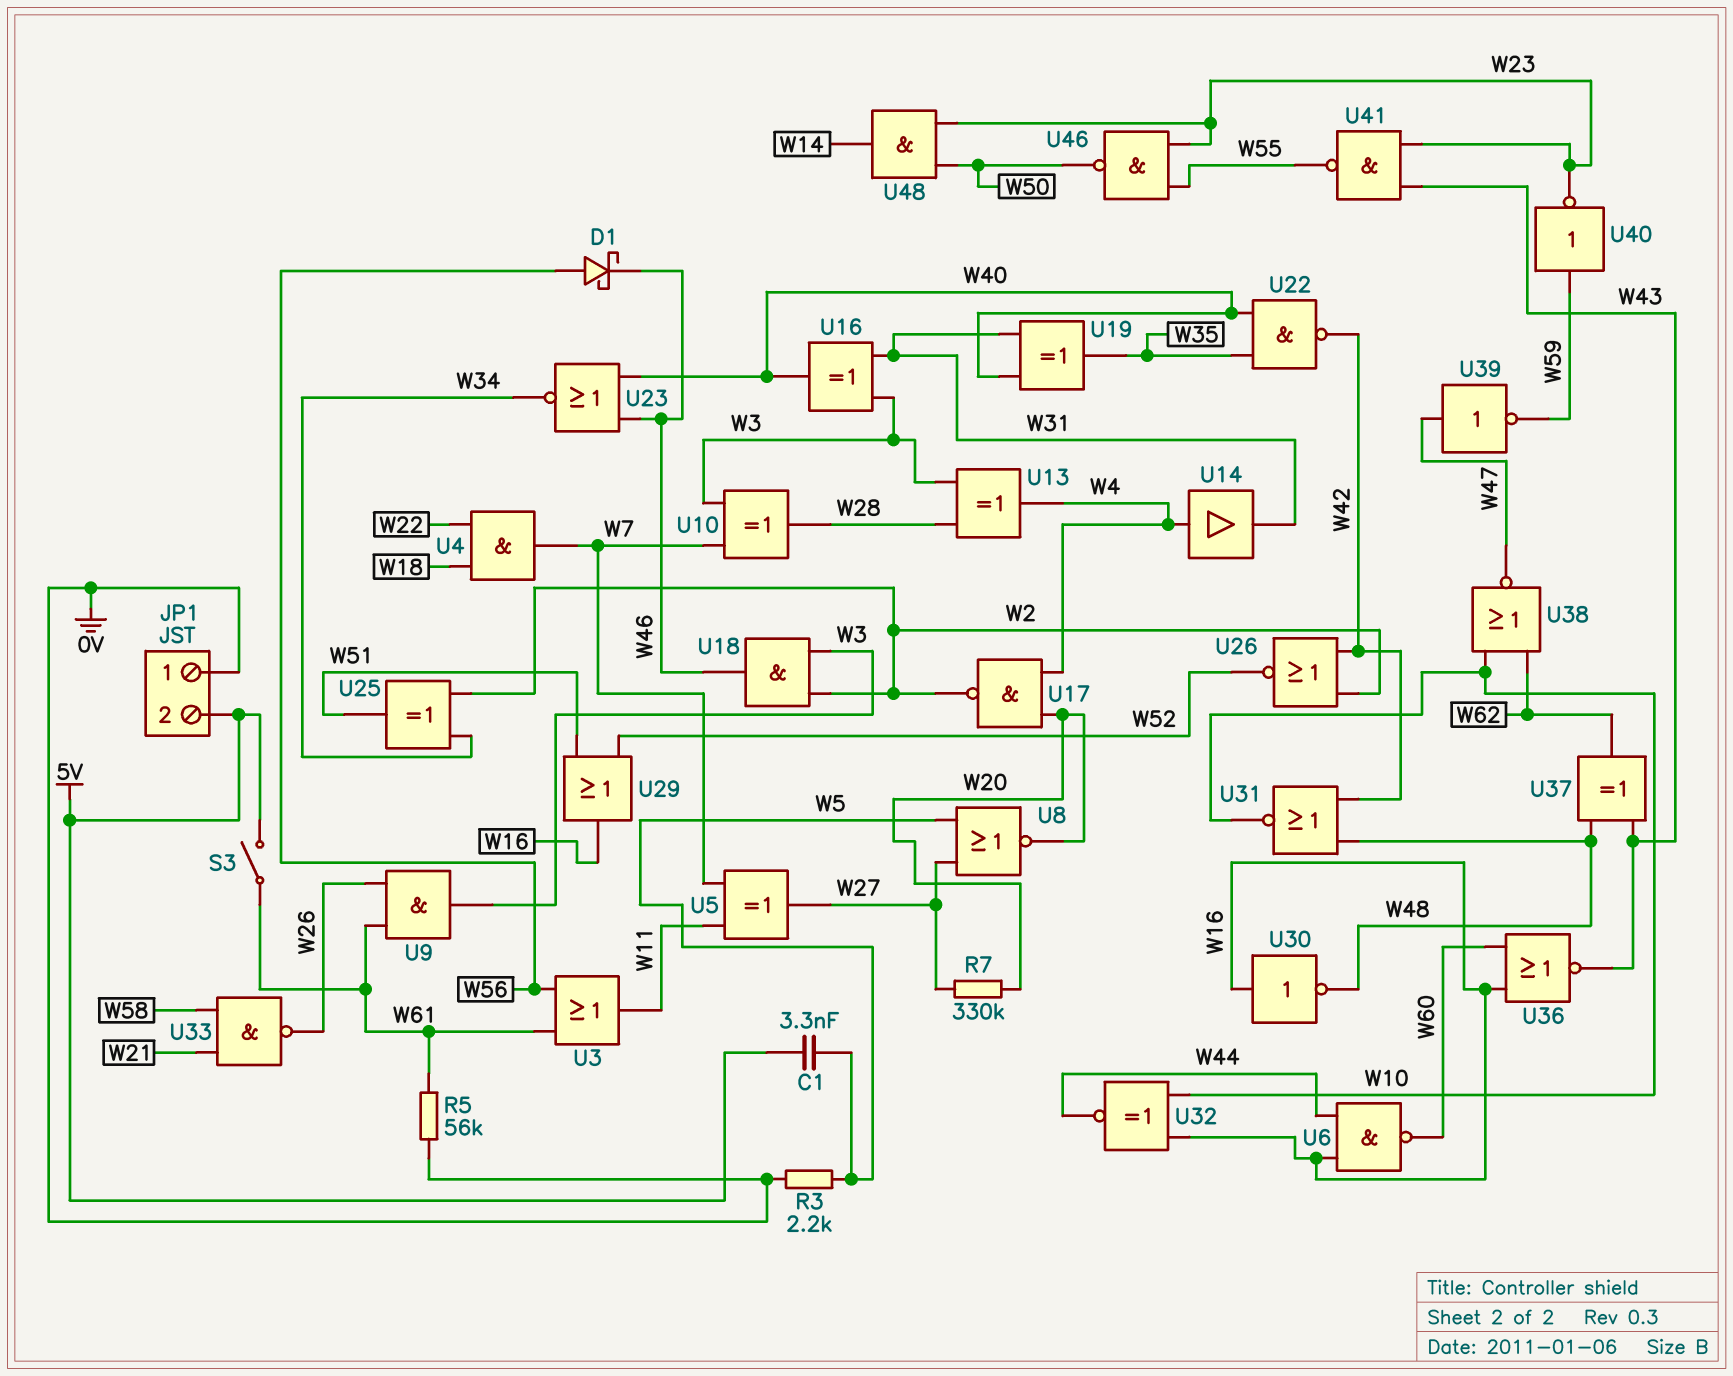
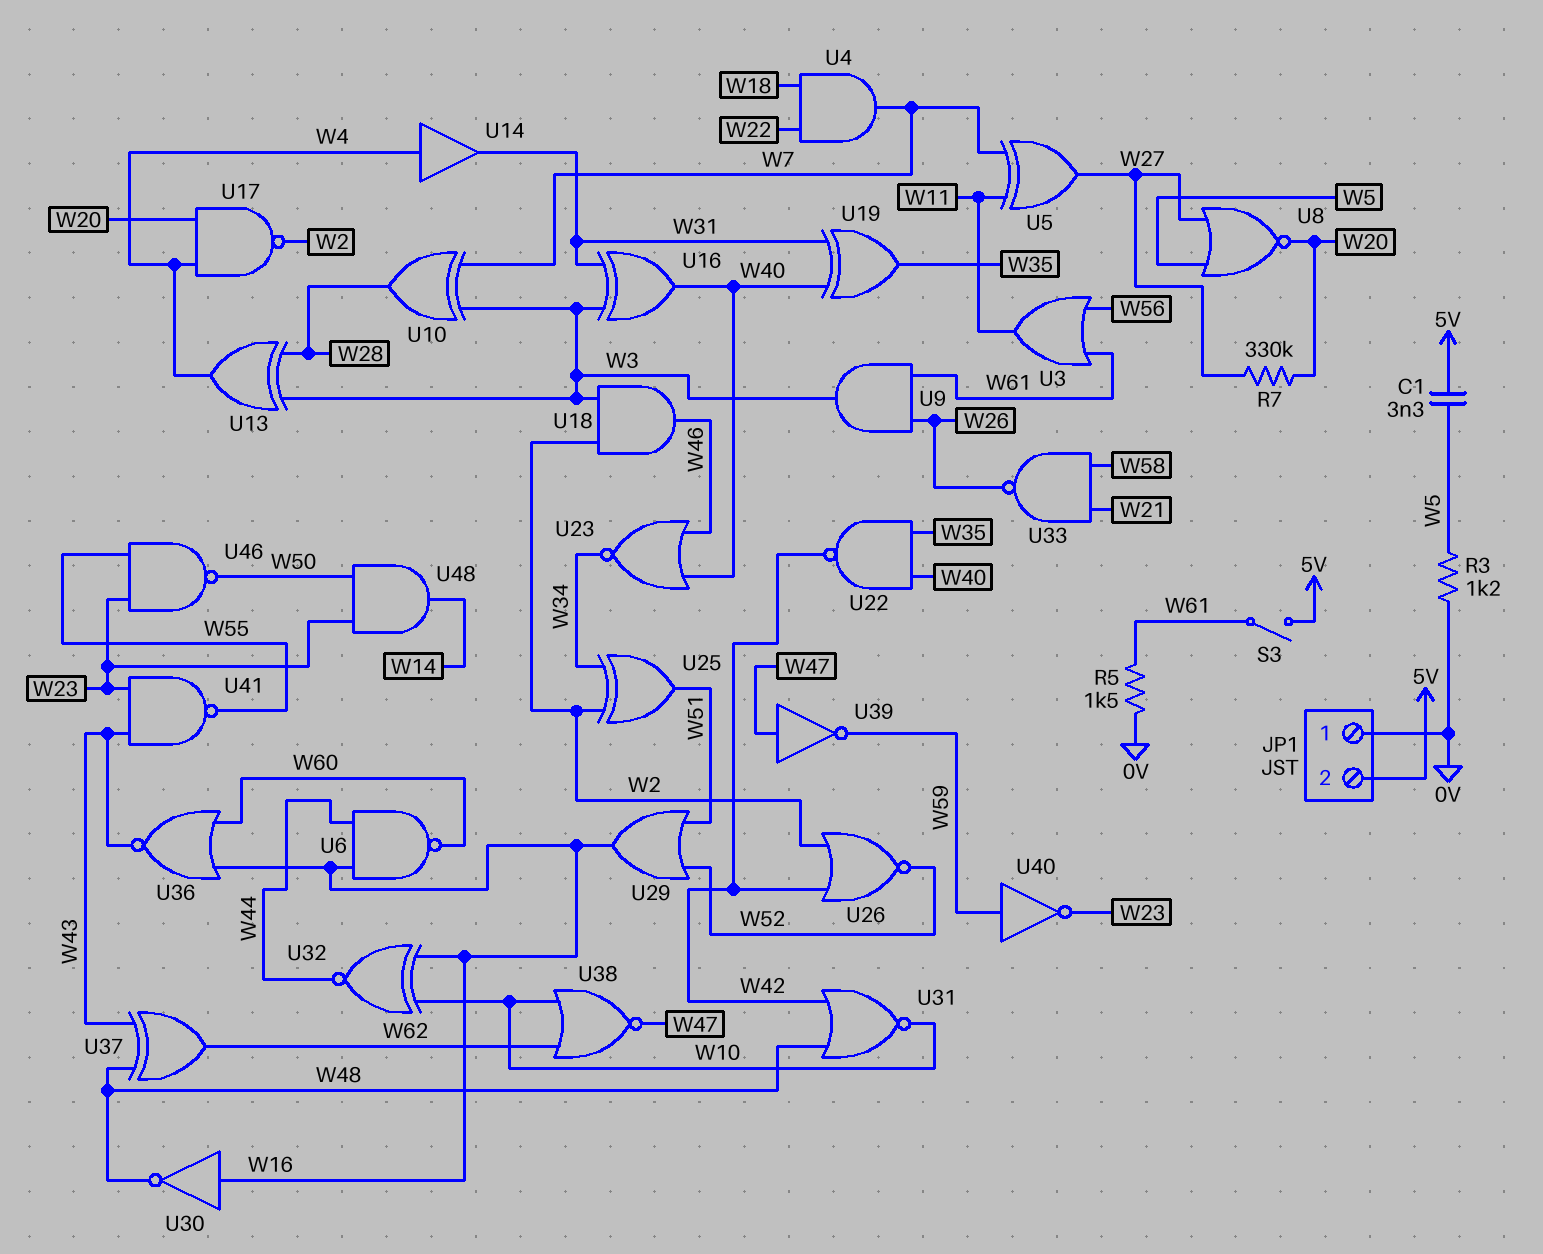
D1: schottky (A W56, K W46) -> none
R3: 2.2k (0V, W5) -> 1.2k (0V, W5)
R5: 56k (0V, W61) -> 1.5k (0V, W61)

